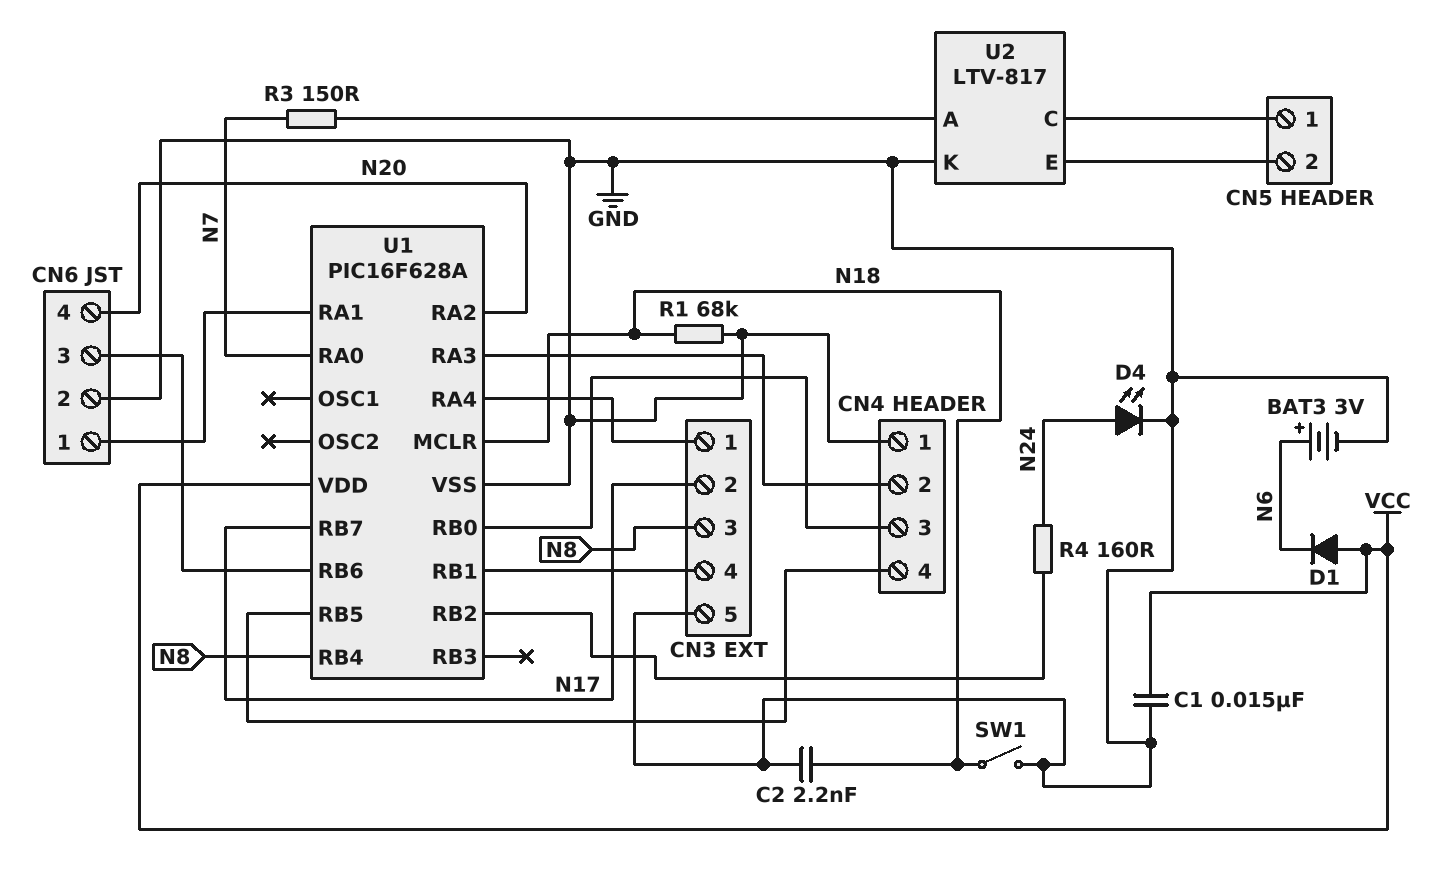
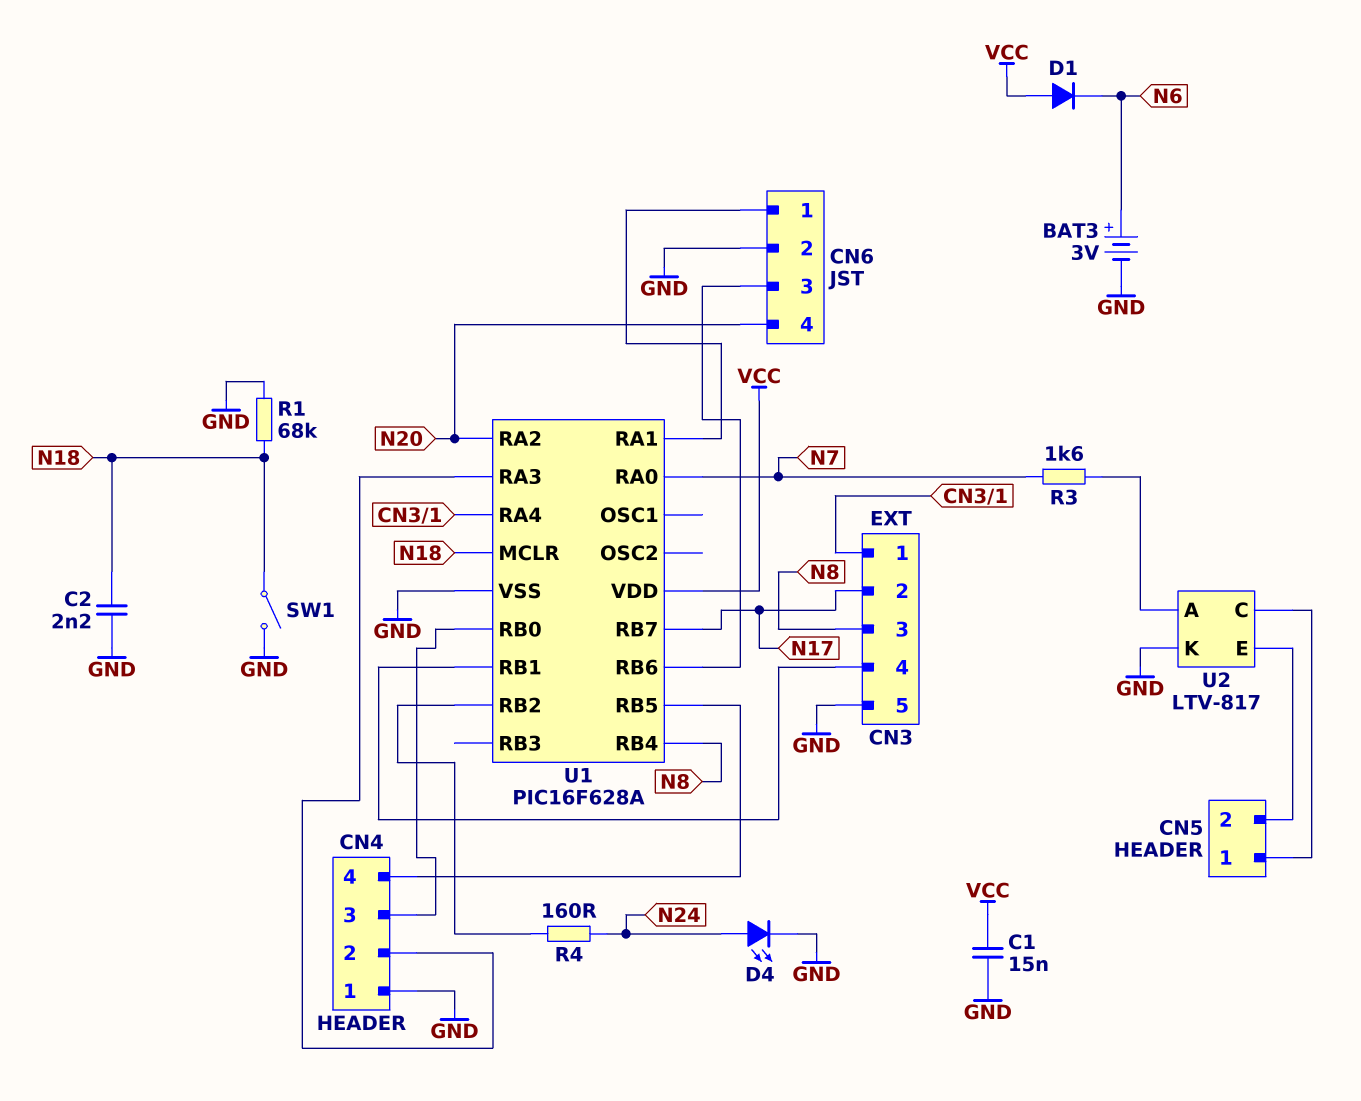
R3: 150 (N7, U2/A) -> 1.6k (N7, U2/A)

